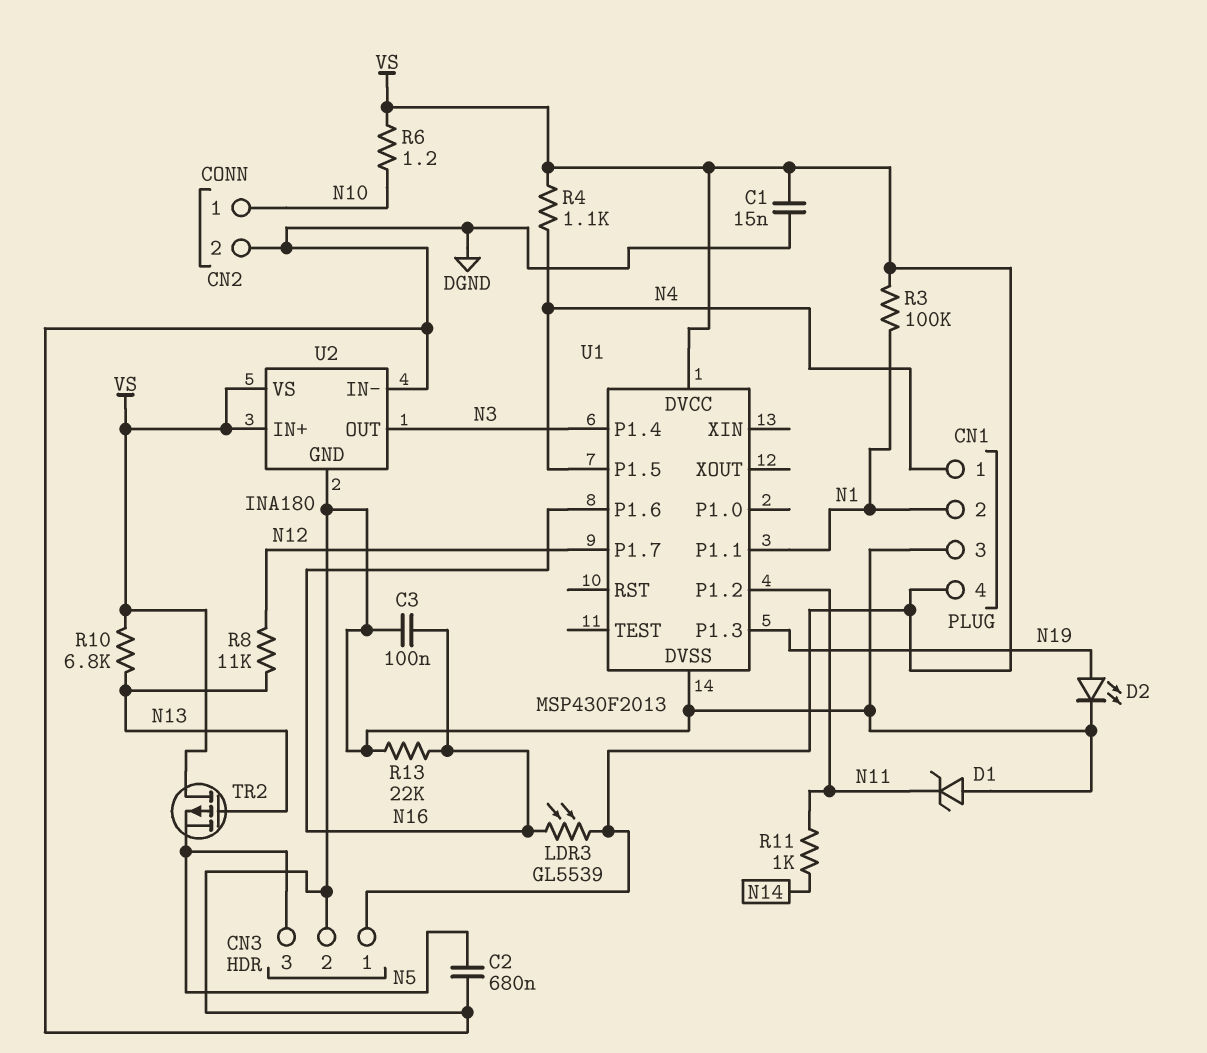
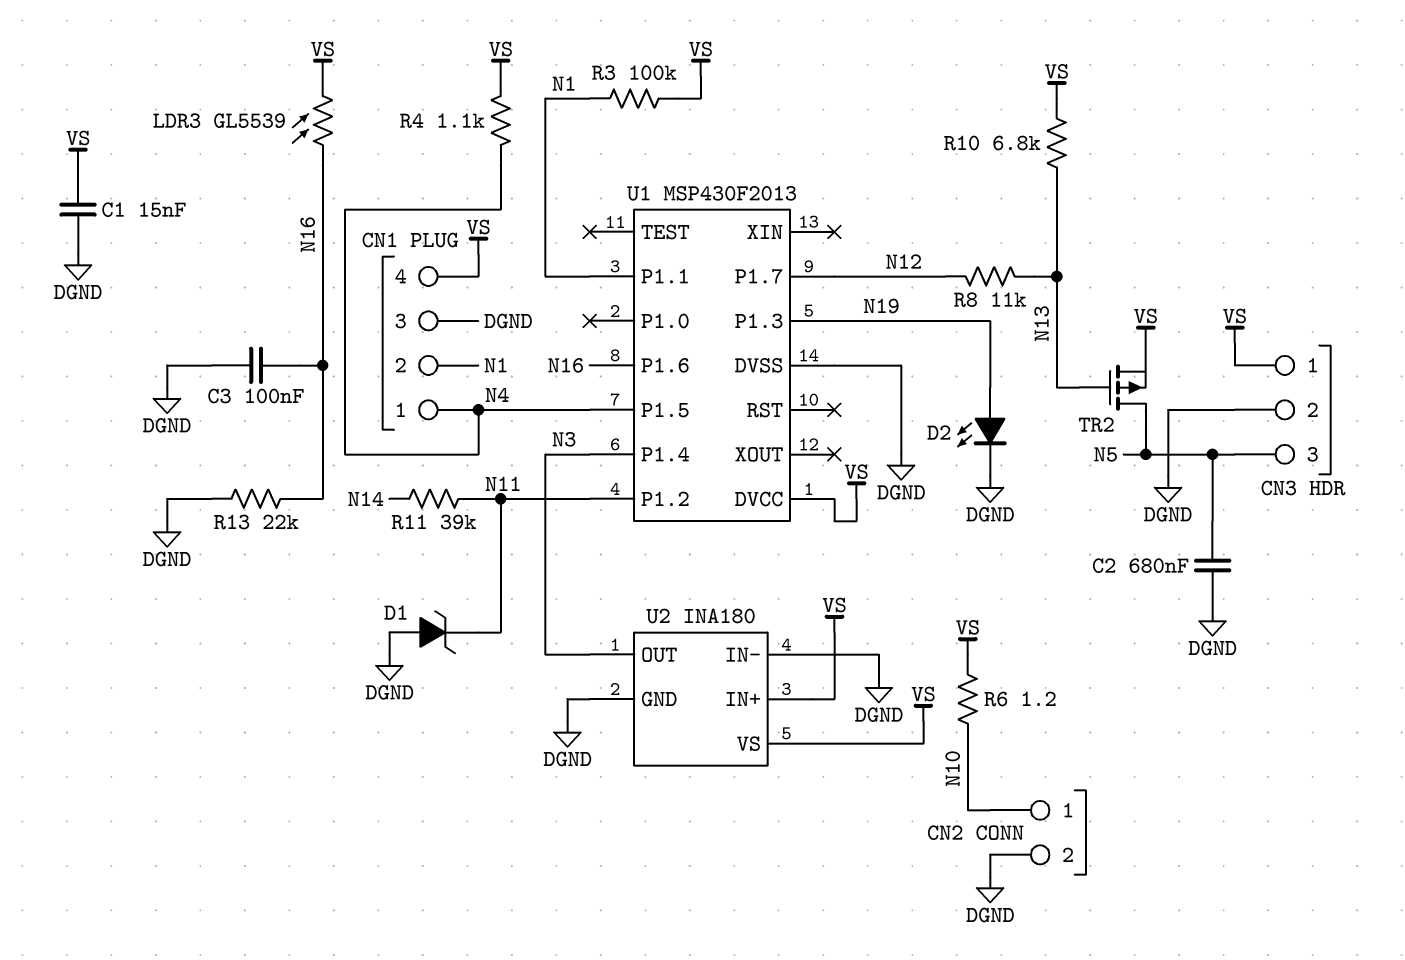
R11: 1k (N11, N14) -> 39k (N11, N14)
TR2: PMOS (G N13, D VS, S N5) -> PMOS (G N13, D N5, S VS)

